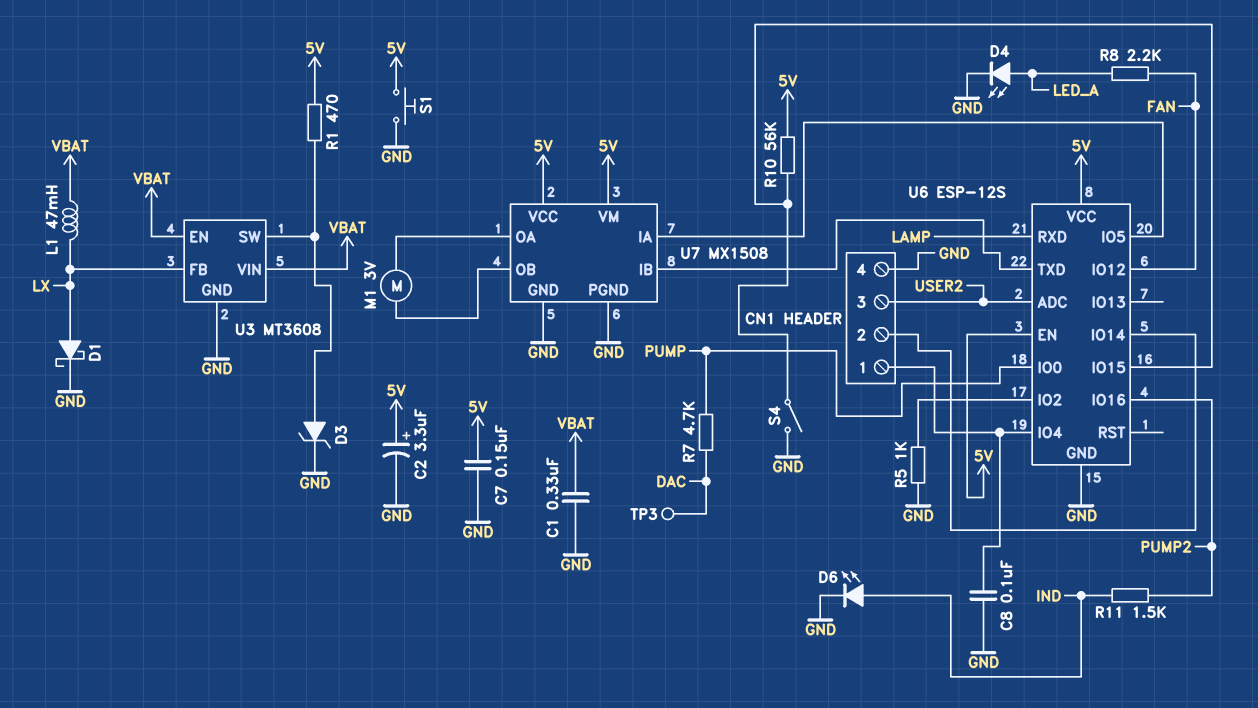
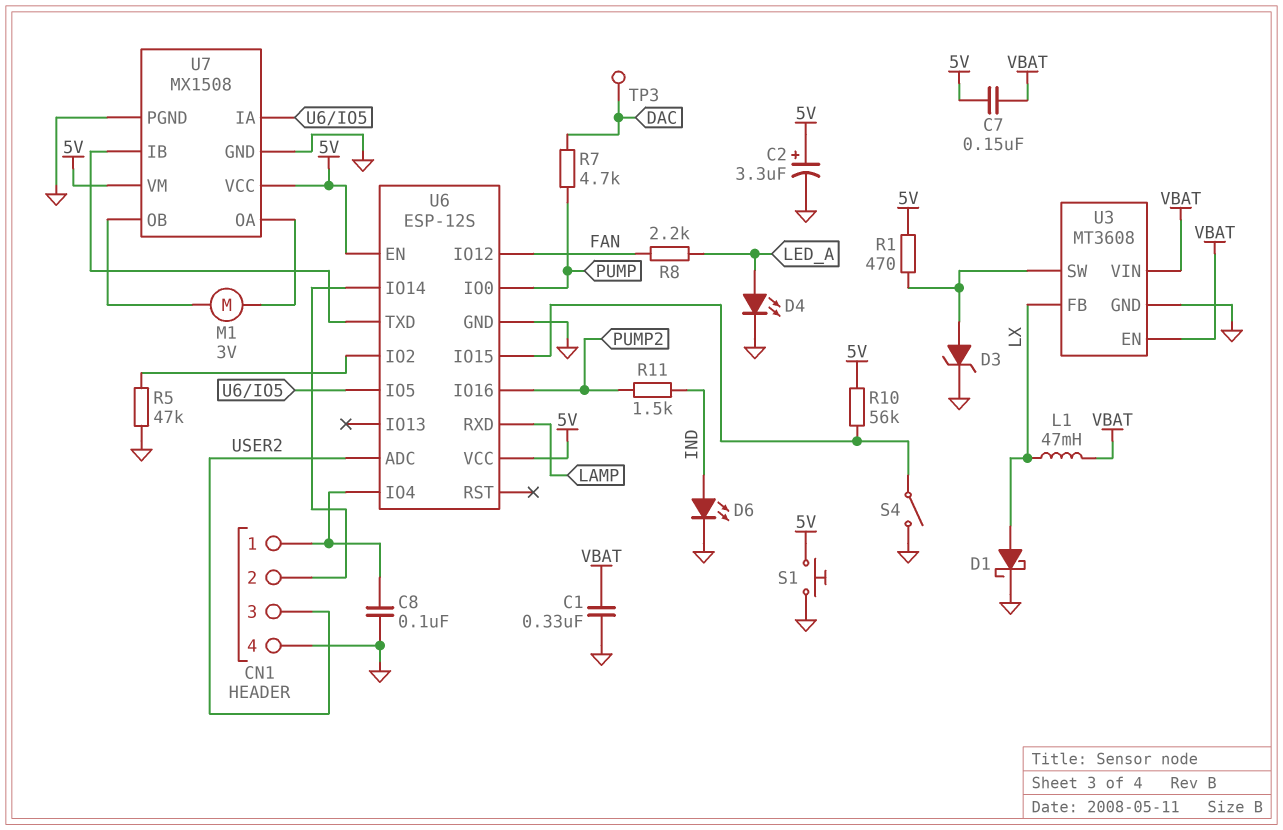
C7: 150nF (5V, GND) -> 150nF (5V, VBAT)
R5: 1k (GND, U6/IO2) -> 47k (GND, U6/IO2)

